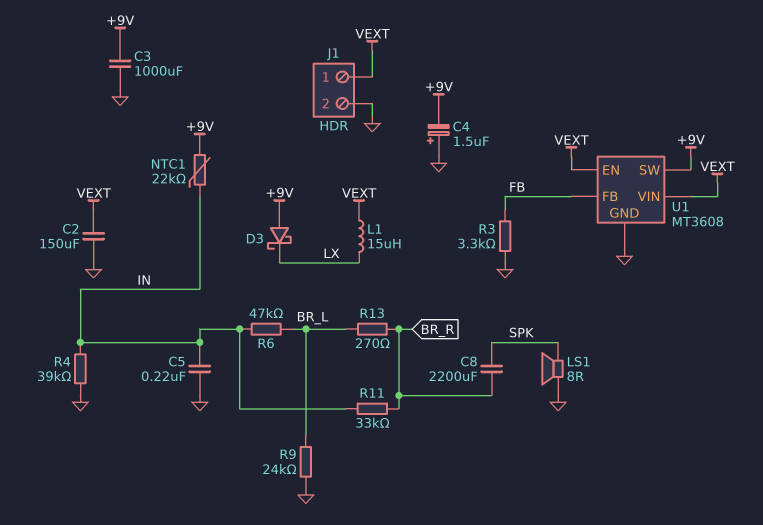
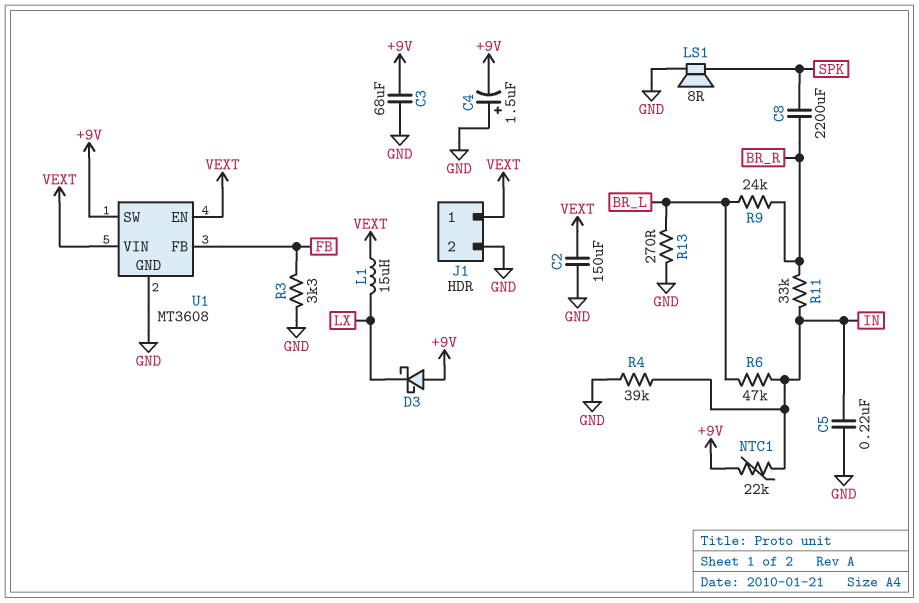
C3: 1000uF (+9V, GND) -> 68uF (+9V, GND)
R9: 24k (BR_L, GND) -> 24k (BR_L, BR_R)
R13: 270 (BR_L, BR_R) -> 270 (BR_L, GND)

